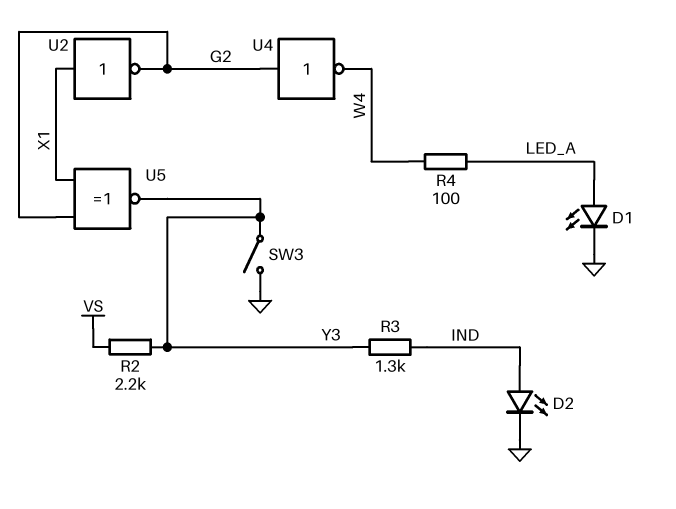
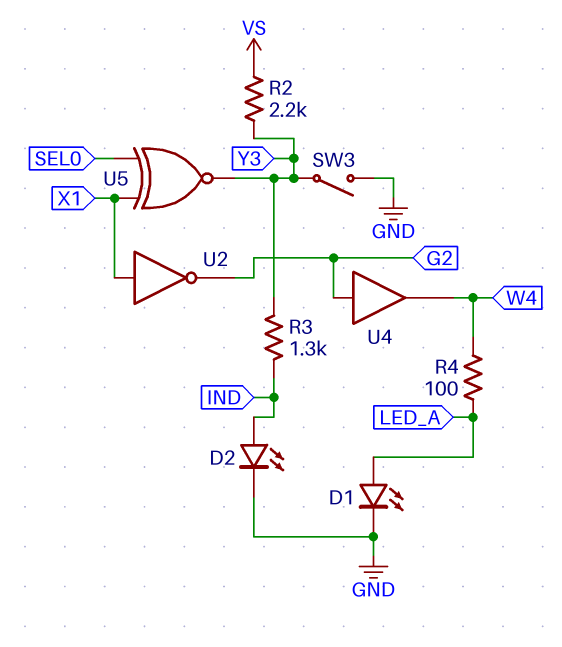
U4: NOT (in G2, out W4) -> buffer (in G2, out W4)
U5: XNOR (in G2, in X1, out Y3) -> XNOR (in SEL0, in X1, out Y3)

